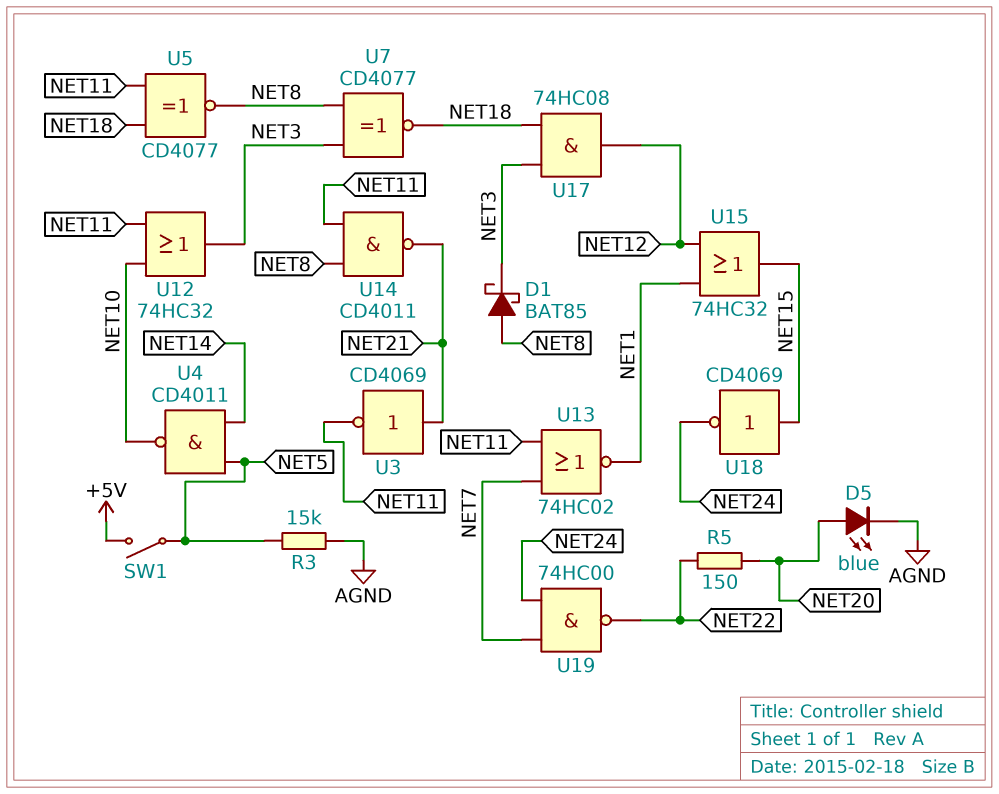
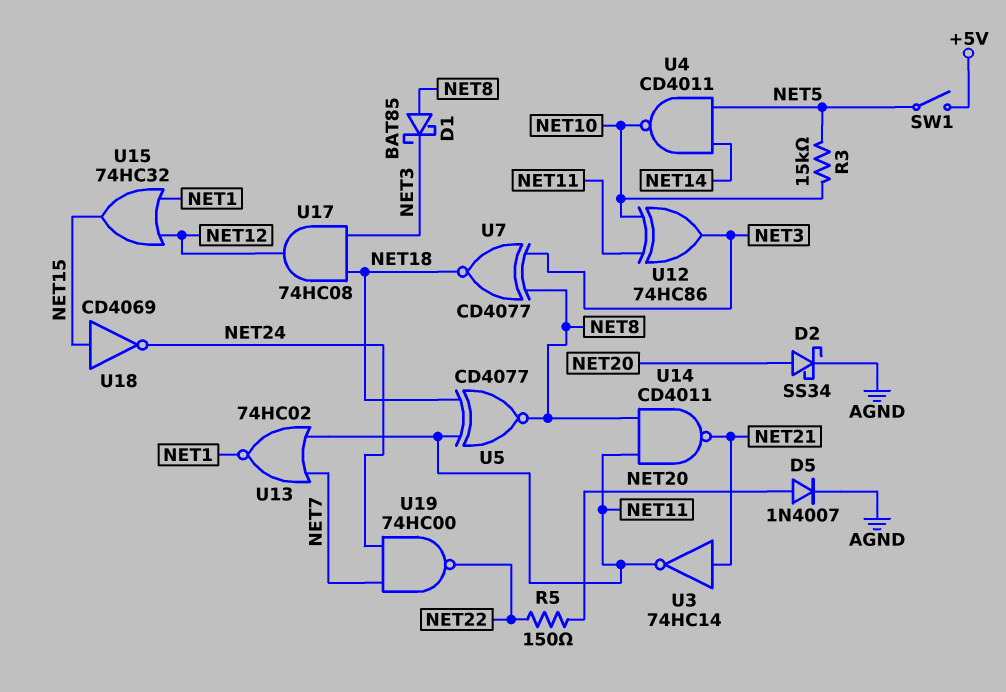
D2: none -> schottky SS34 (A NET20, K AGND)
D5: LED blue (A NET20, K AGND) -> diode 1N4007 (A NET20, K AGND)
R3: 15k (AGND, NET5) -> 15k (NET5, NET10)
U3: NOT CD4069 (in NET21, out NET11) -> NOT 74HC14 (in NET21, out NET11)
U12: OR 74HC32 (in NET10, in NET11, out NET3) -> XOR 74HC86 (in NET10, in NET11, out NET3)

